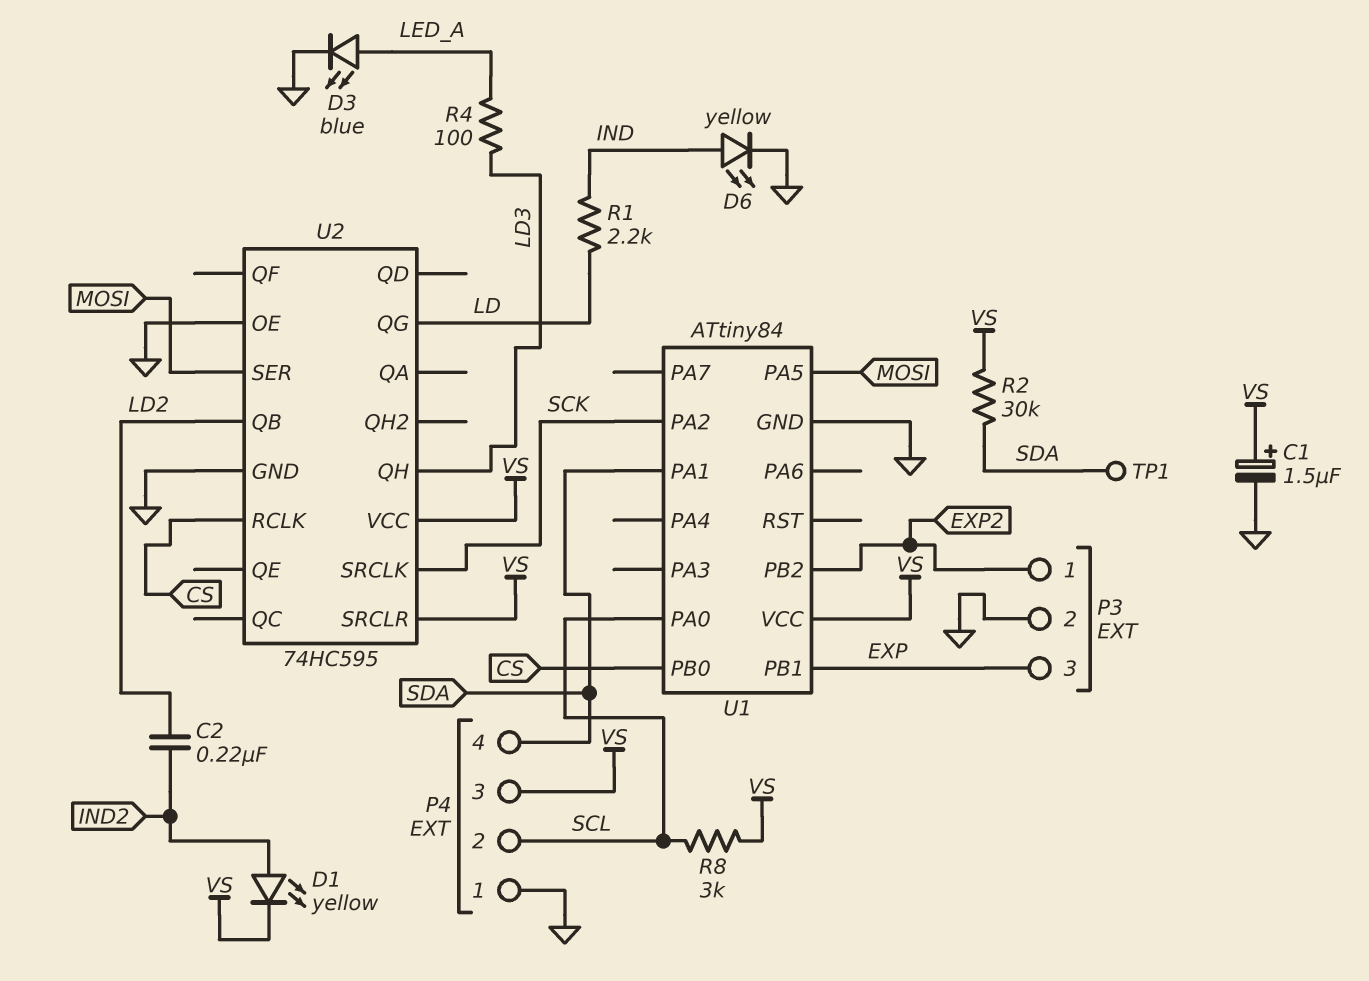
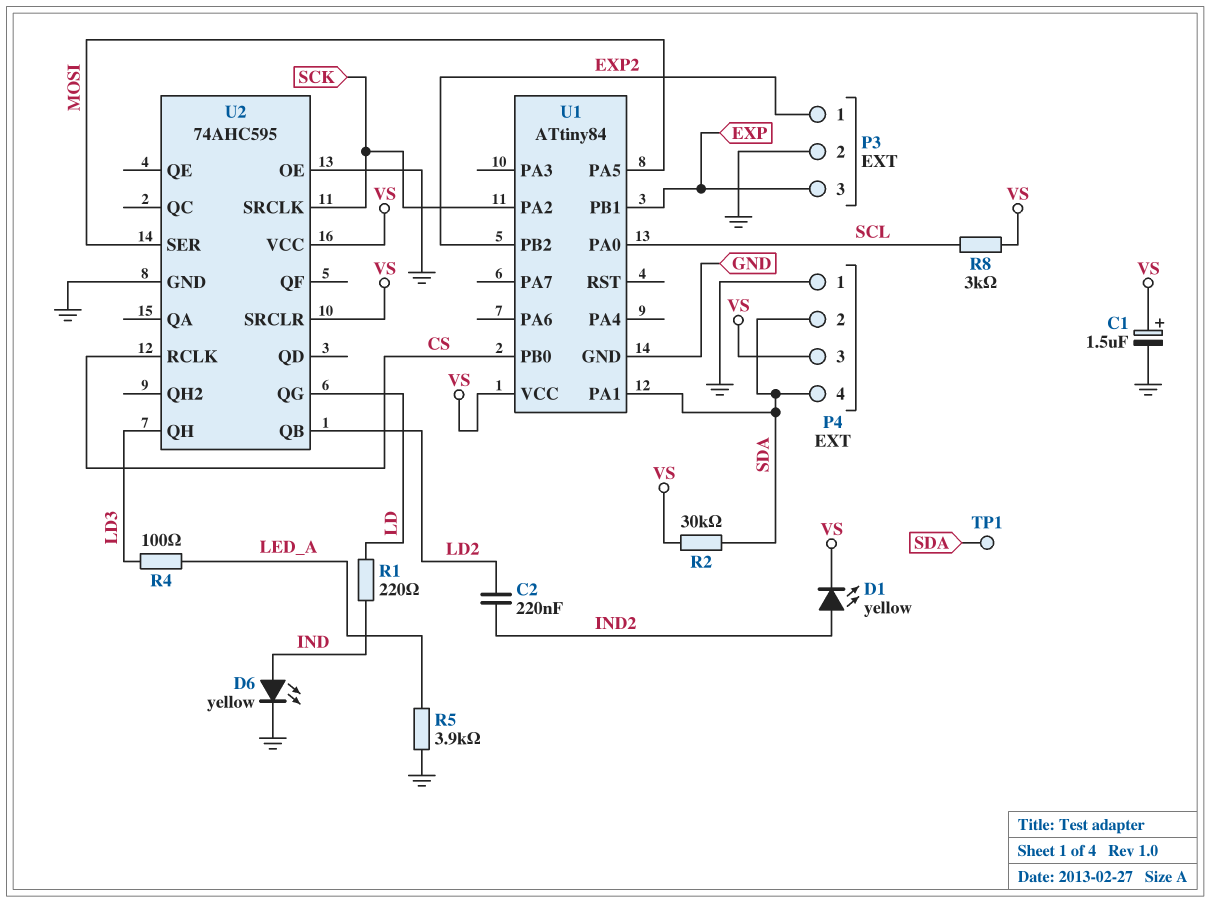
D3: LED blue (A LED_A, K GND) -> none
P4 pin 2: SCL -> SDA
R1: 2.2k (IND, LD) -> 220 (IND, LD)
R5: none -> 3.9k (GND, LED_A)
U2: 74HC595 -> 74AHC595

